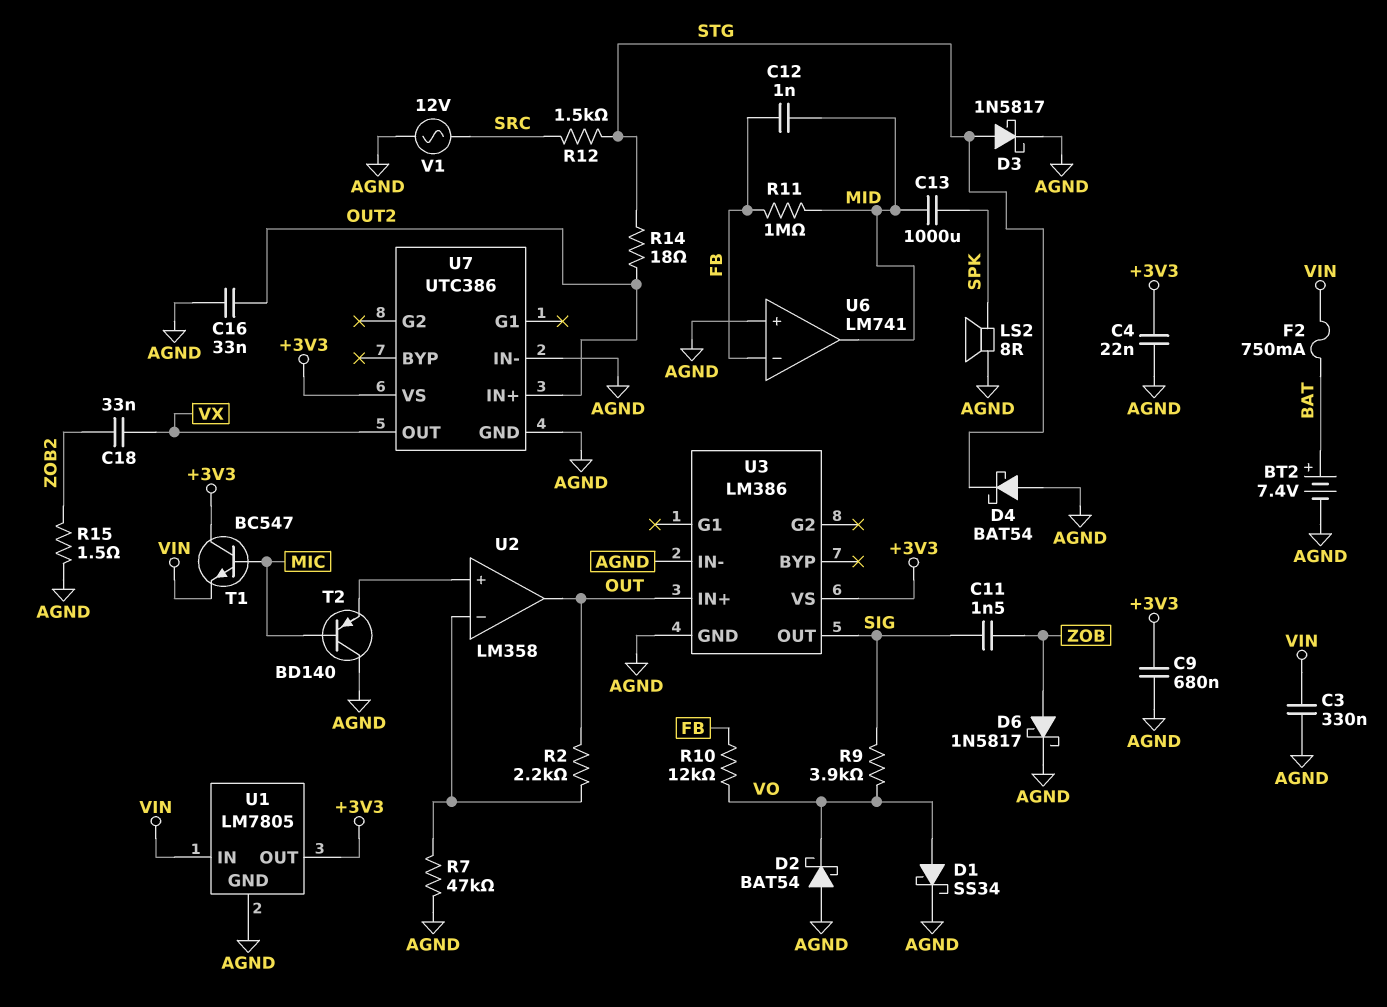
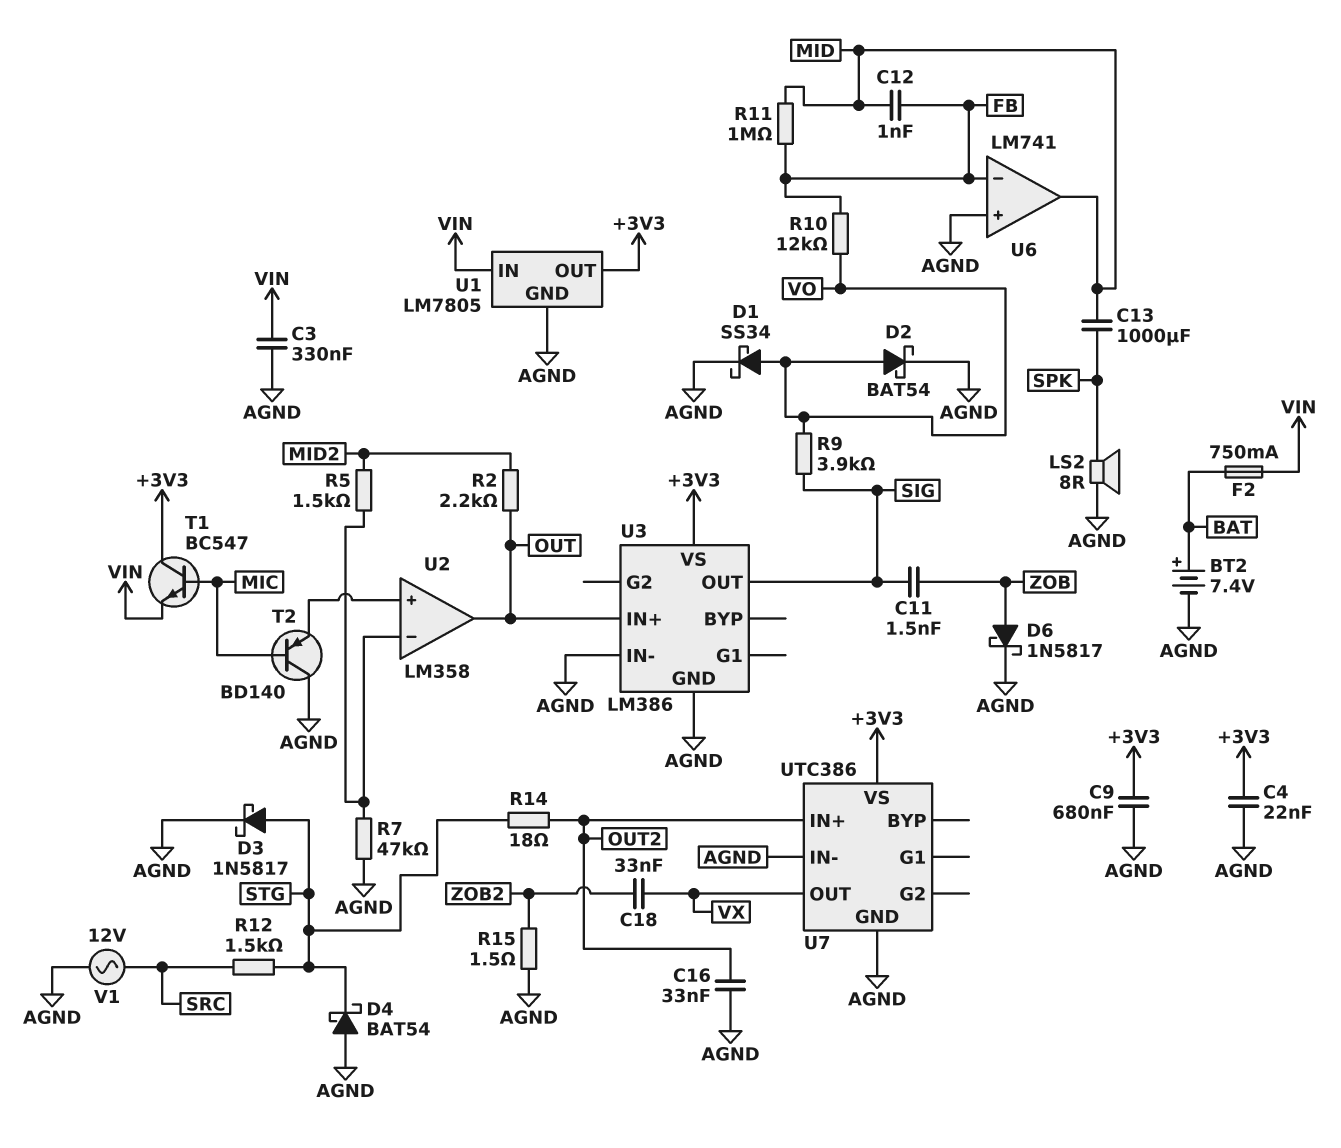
D2: schottky BAT54 (A AGND, K VO) -> schottky BAT54 (A VO, K AGND)
R2: 2.2k (OUT, U2/in-) -> 2.2k (MID2, OUT)
R5: none -> 1.5k (MID2, U2/in-)

